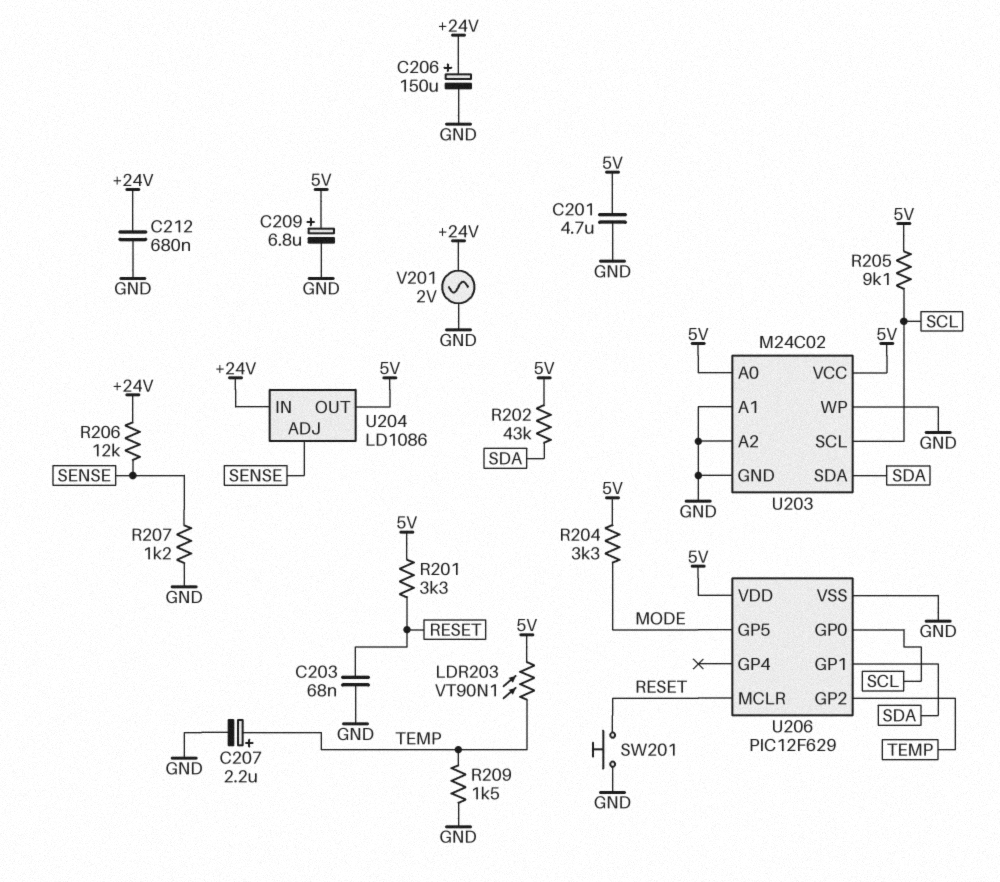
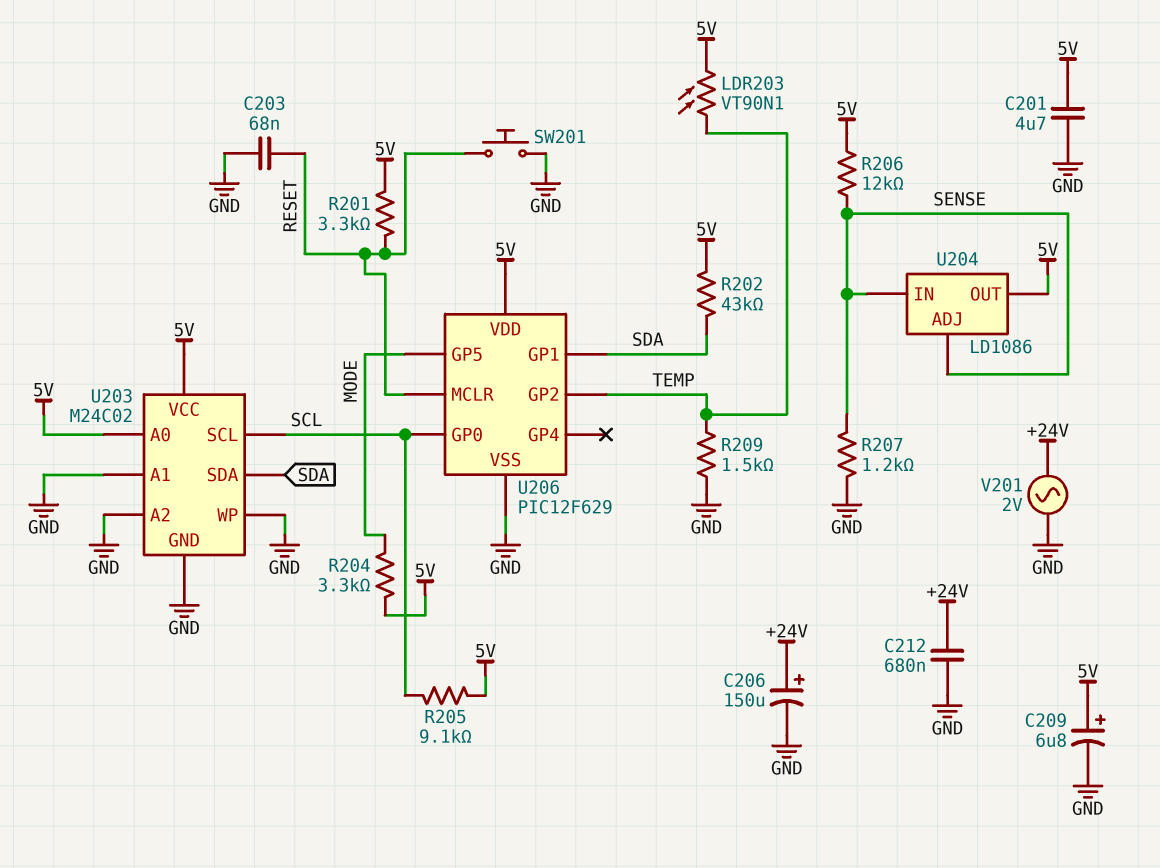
C207: 2.2uF (plus TEMP, minus GND) -> none
R206: 12k (+24V, SENSE) -> 12k (5V, SENSE)
U204 pin IN: +24V -> SENSE

